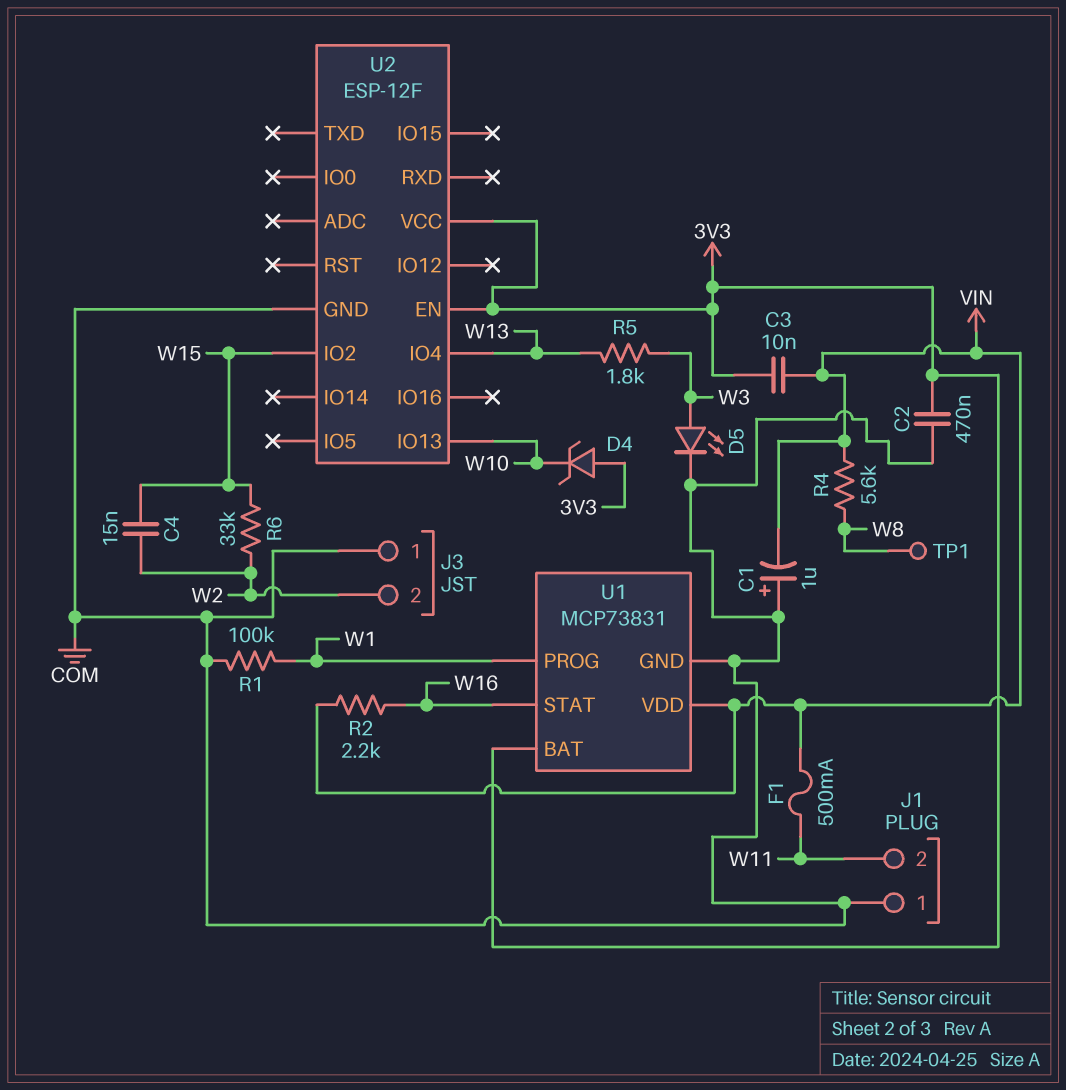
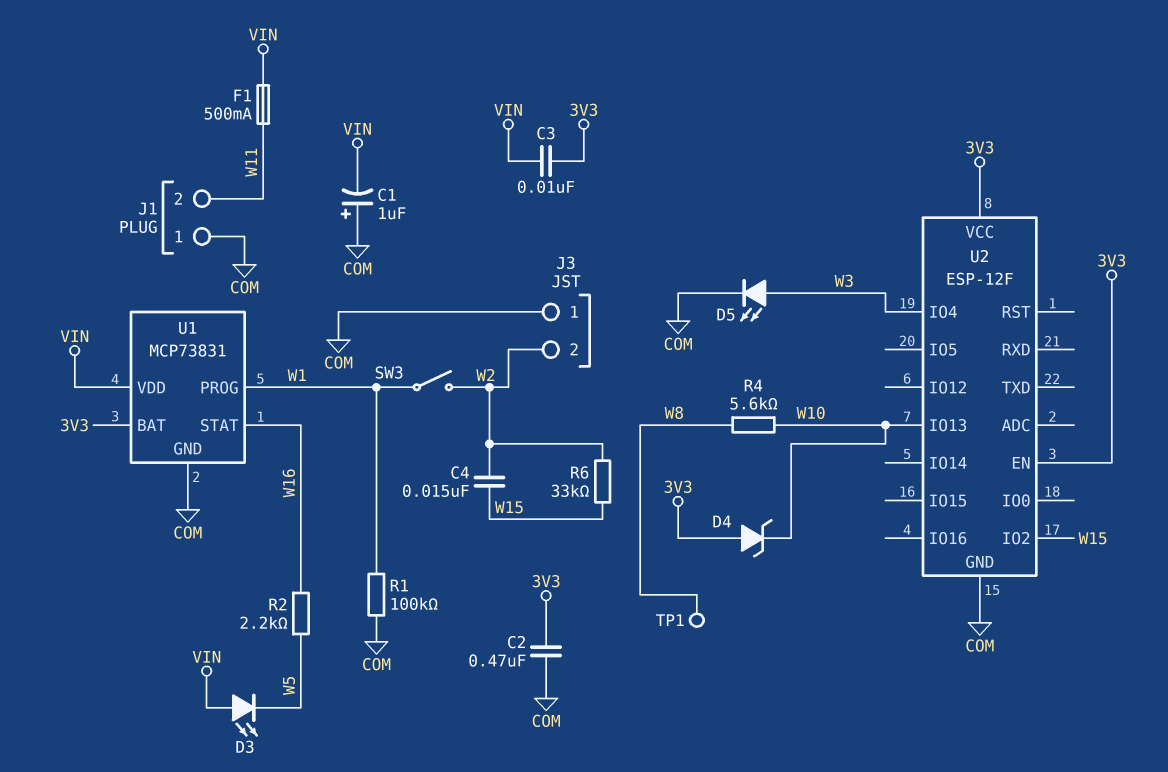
D3: none -> LED (A VIN, K W5)
R2: 2.2k (VIN, W16) -> 2.2k (W5, W16)
R4: 5.6k (VIN, W8) -> 5.6k (W8, W10)
R5: 1.8k (W3, W13) -> none
SW3: none -> switch (W1, W2)
U2 pin IO4: W13 -> W3

